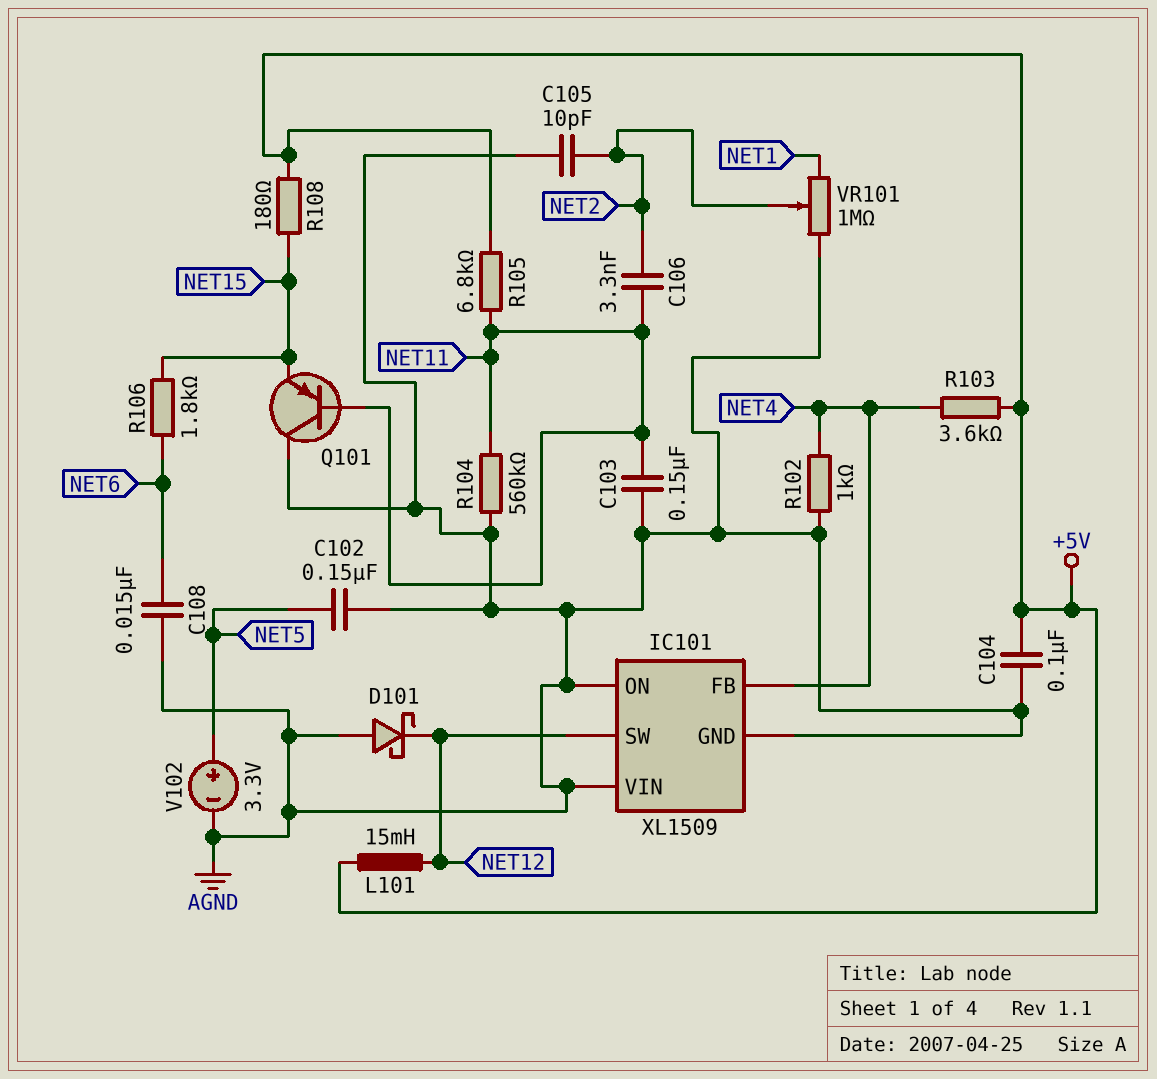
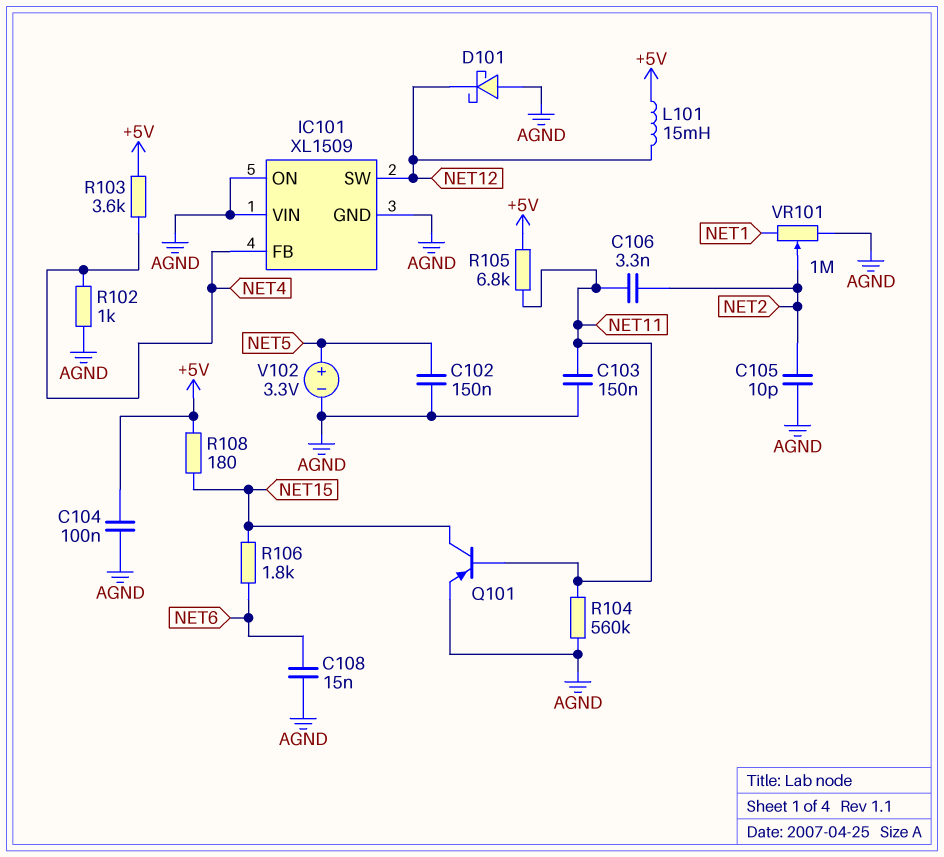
Q101: PNP (B NET11, C AGND, E NET15) -> PNP (B NET11, C NET15, E AGND)

